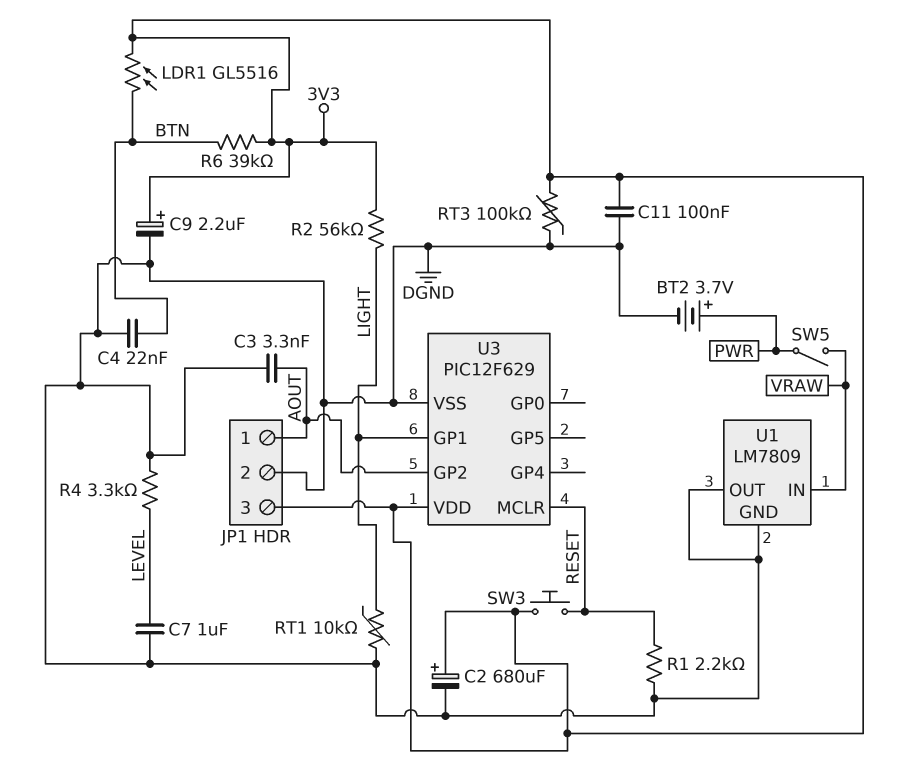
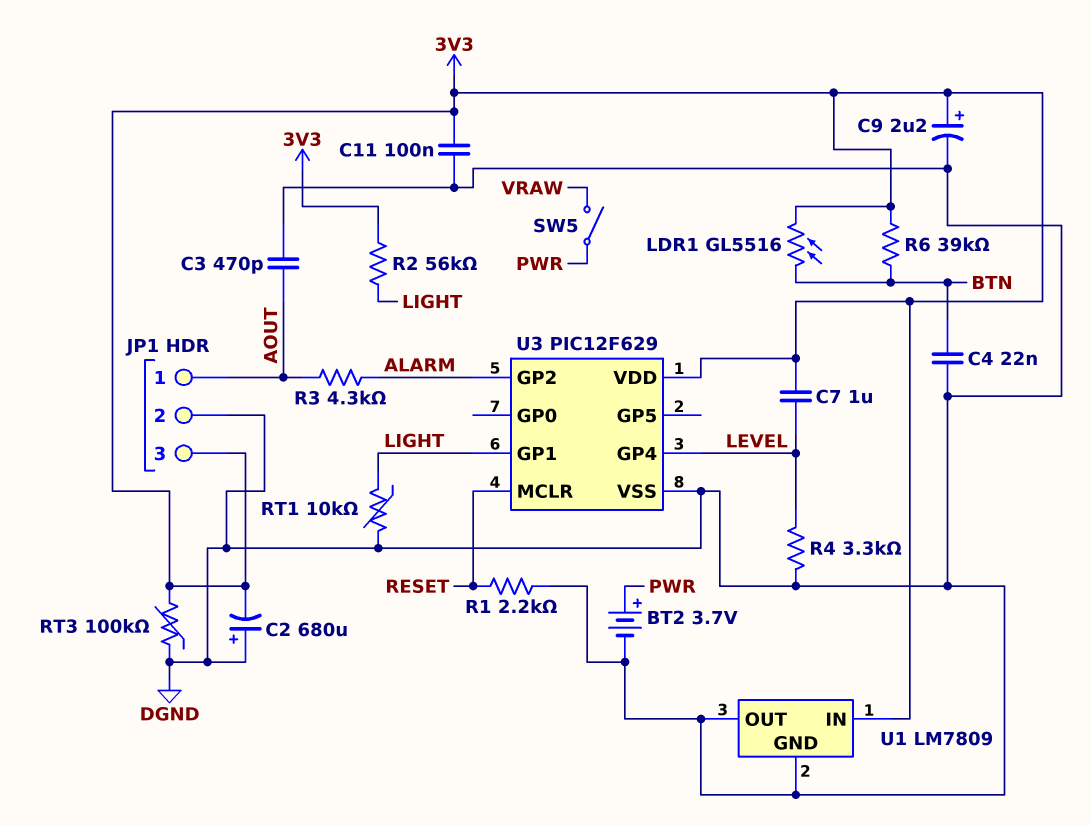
C2: 680uF (plus 3V3, minus DGND) -> 680uF (plus DGND, minus 3V3)
C3: 3.3nF (AOUT, DGND) -> 470pF (AOUT, DGND)
C7: 1uF (DGND, LEVEL) -> 1uF (3V3, LEVEL)
R3: none -> 4.3k (ALARM, AOUT)
SW3: button (3V3, RESET) -> none
U1 pin IN: VRAW -> 3V3
U3 pin GP2: AOUT -> ALARM
U3 pin GP4: none -> LEVEL

